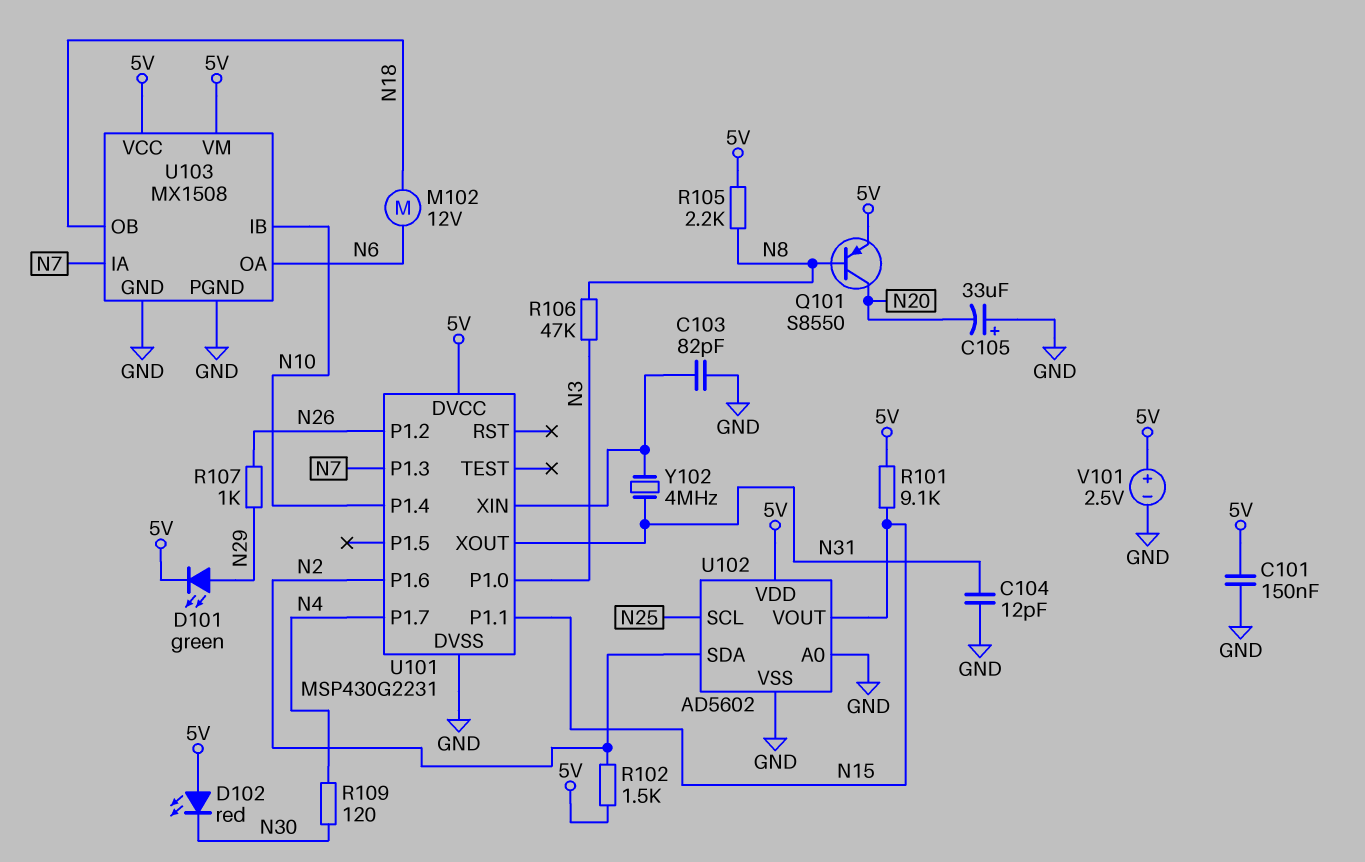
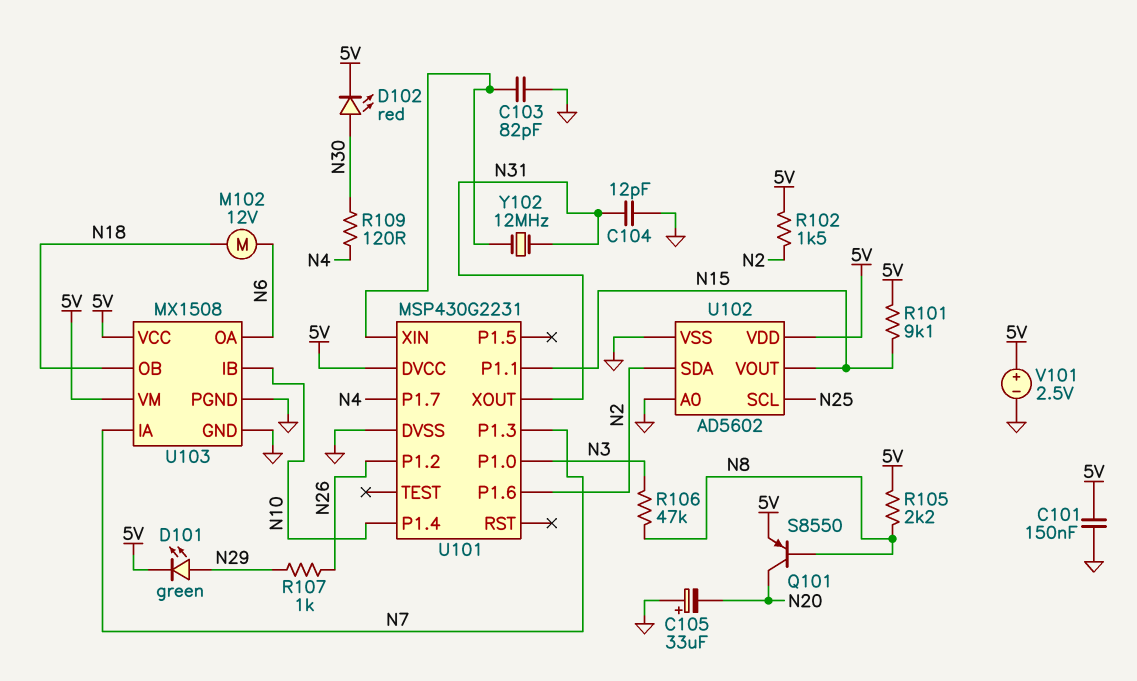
D102: LED red (A 5V, K N30) -> LED red (A N30, K 5V)
Y102: 4MHz (N31, U101/XIN) -> 12MHz (N31, U101/XIN)

